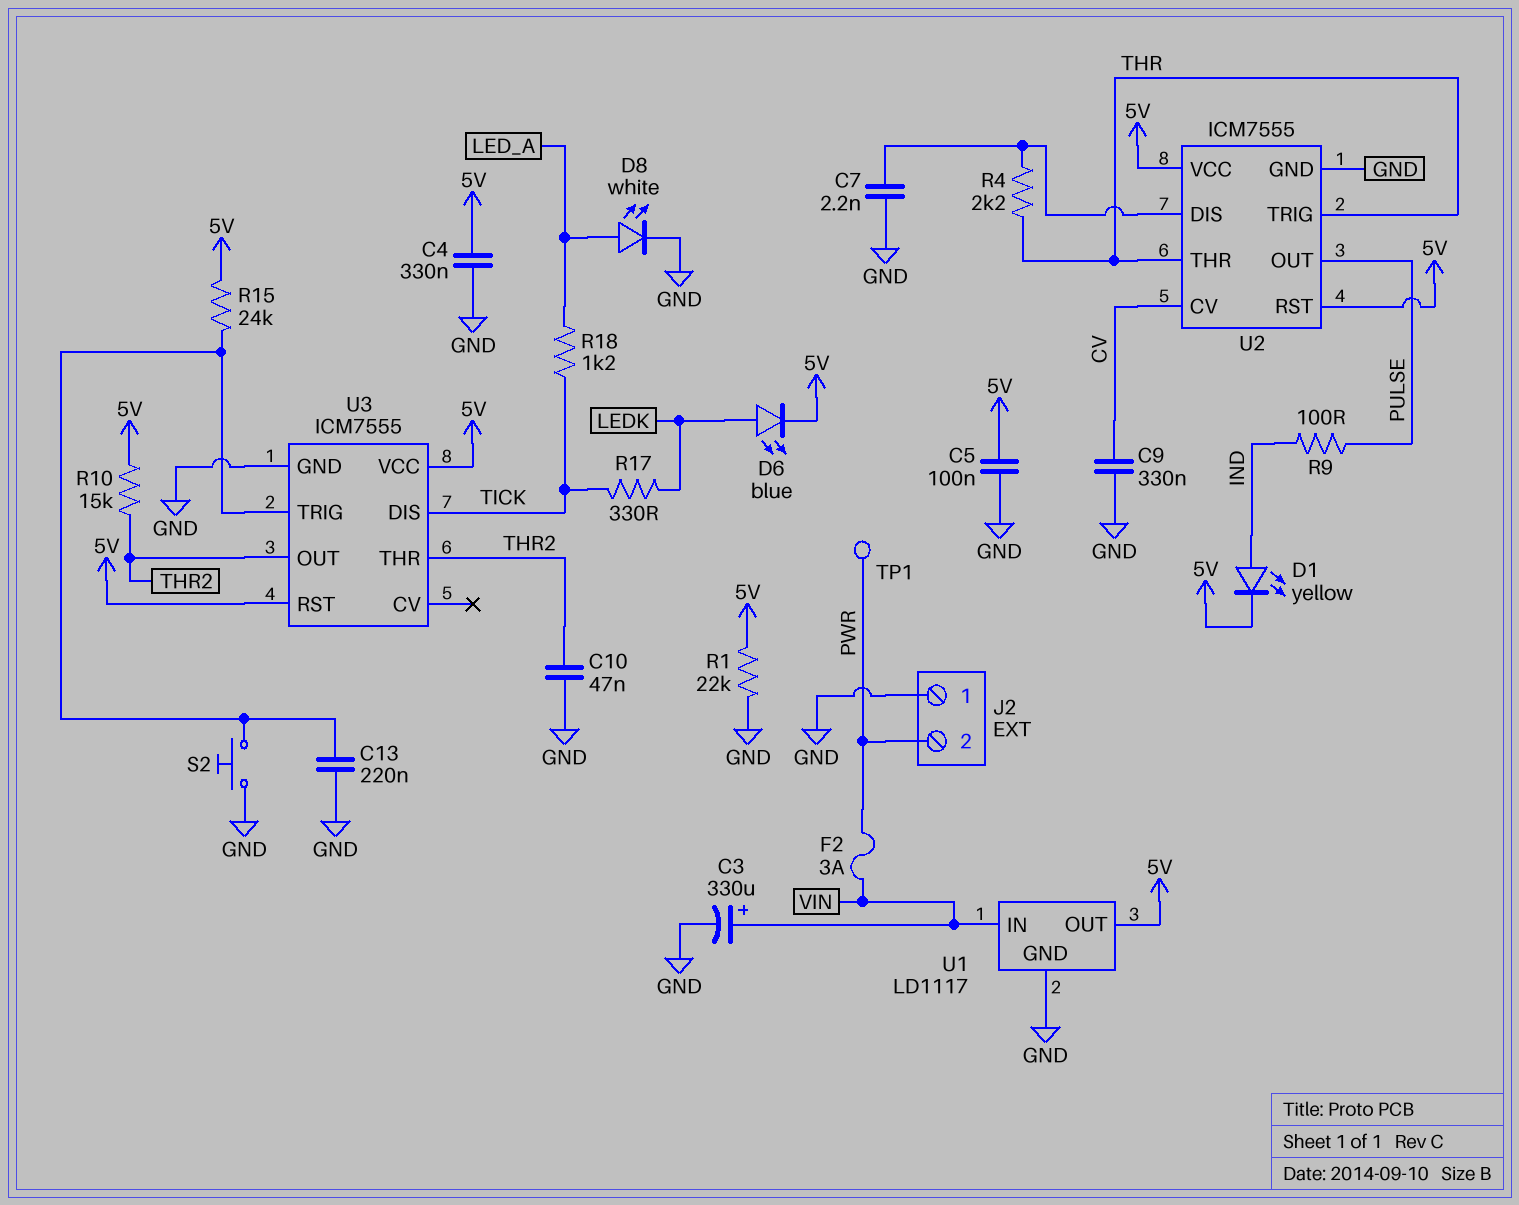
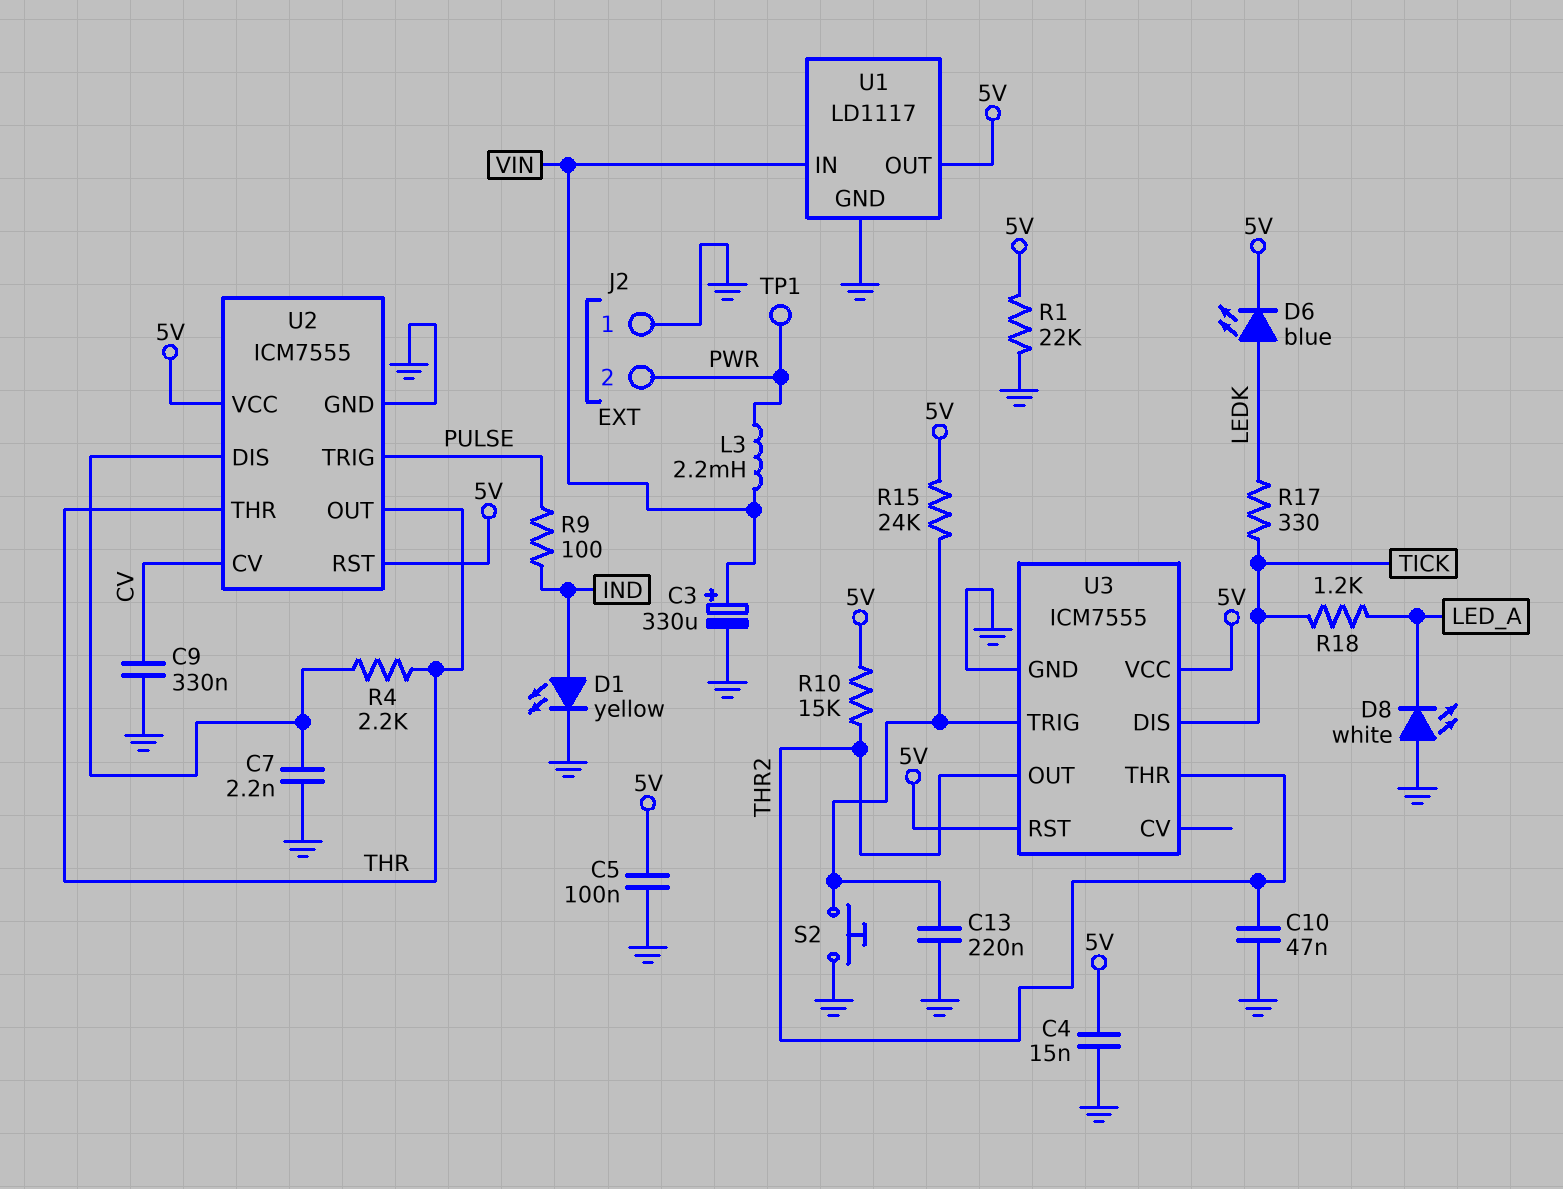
C4: 330nF (5V, GND) -> 15nF (5V, GND)
D1: LED yellow (A IND, K 5V) -> LED yellow (A IND, K GND)
D8: LED white (A LED_A, K GND) -> LED white (A GND, K LED_A)
F2: 3A (PWR, VIN) -> none
L3: none -> 2.2mH (PWR, VIN)
U2 pin OUT: PULSE -> THR
U2 pin TRIG: THR -> PULSE

